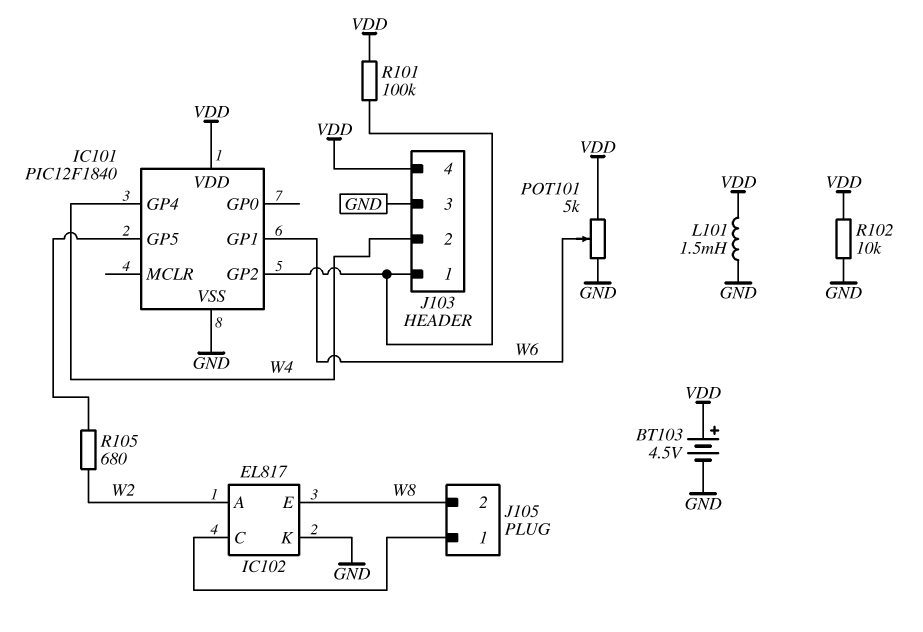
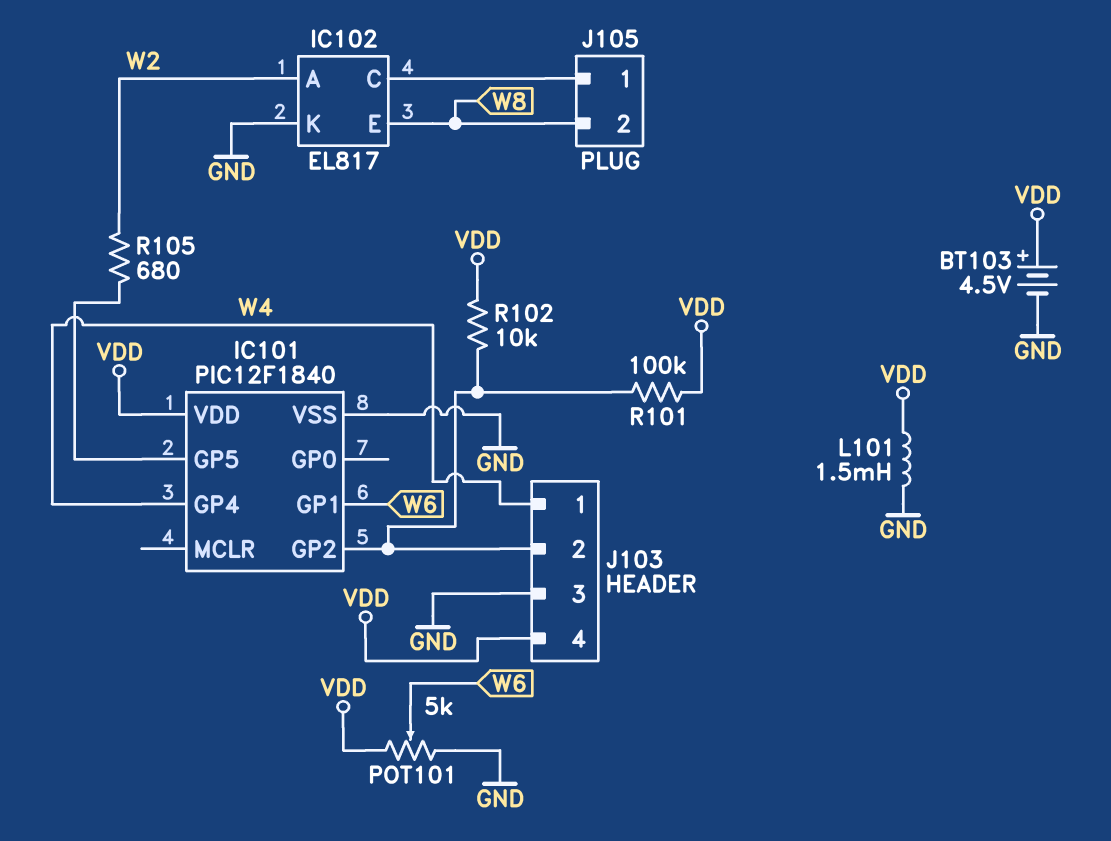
J103 pin 1: IC101/GP2 -> W4
J103 pin 2: W4 -> IC101/GP2
R102: 10k (GND, VDD) -> 10k (IC101/GP2, VDD)

